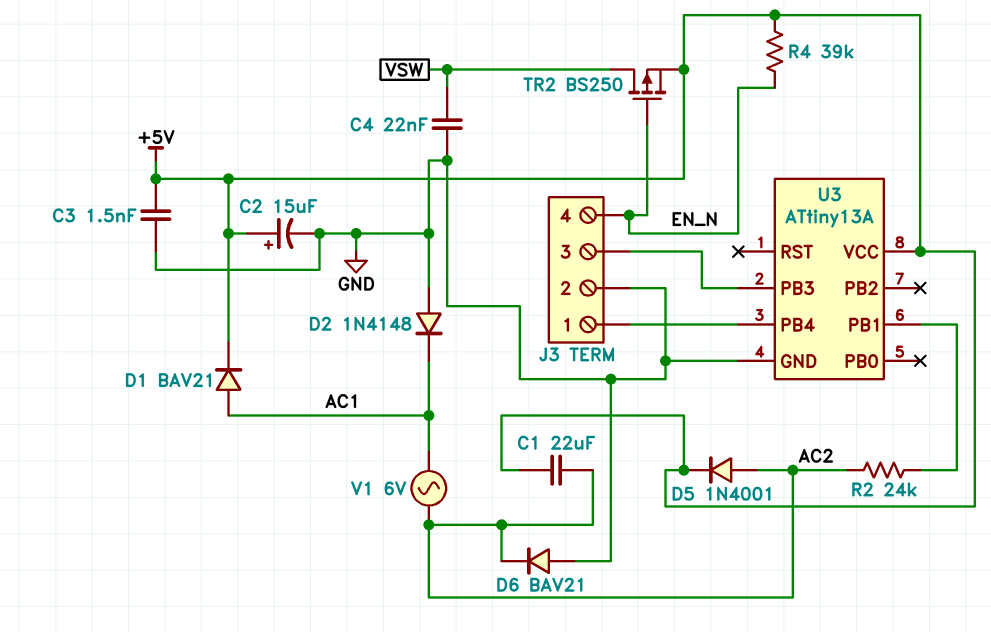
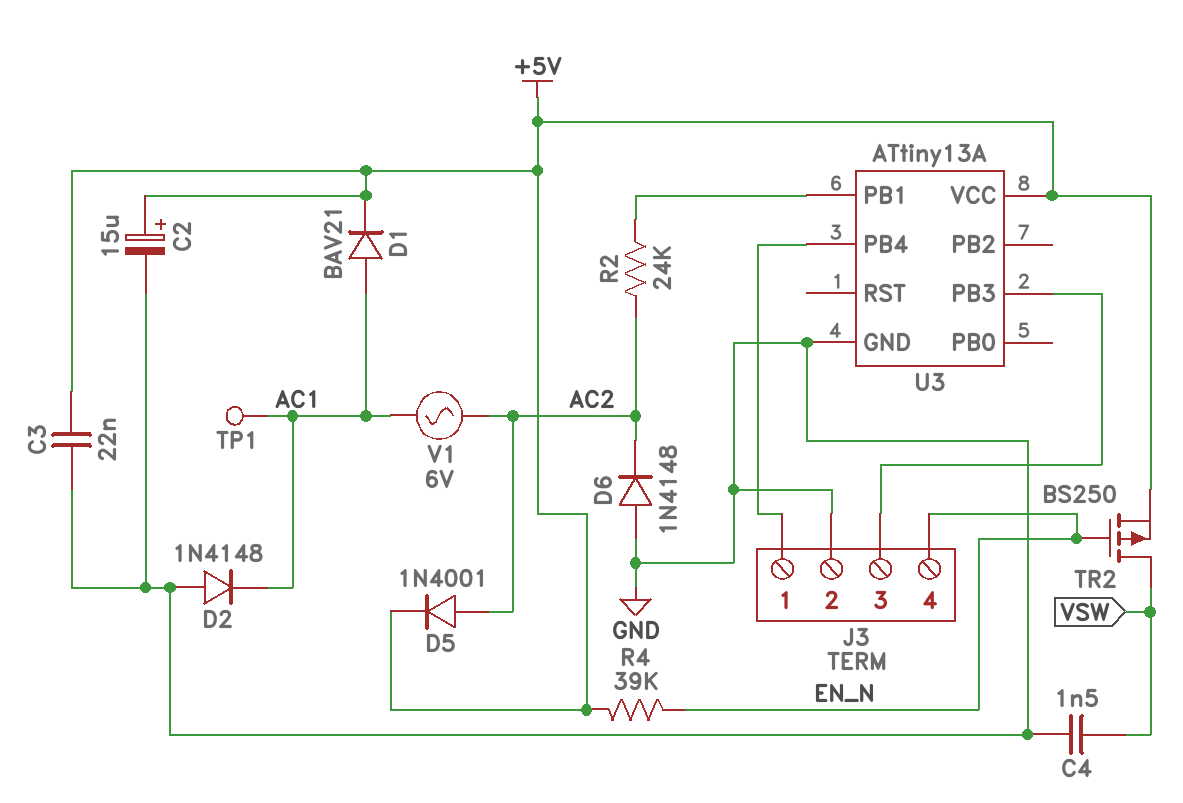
C1: 22uF (+5V, AC2) -> none
C3: 1.5nF (+5V, GND) -> 22nF (+5V, GND)
C4: 22nF (GND, VSW) -> 1.5nF (GND, VSW)
D6: diode BAV21 (A GND, K AC2) -> diode 1N4148 (A GND, K AC2)
TP1: none -> test point (AC1)

